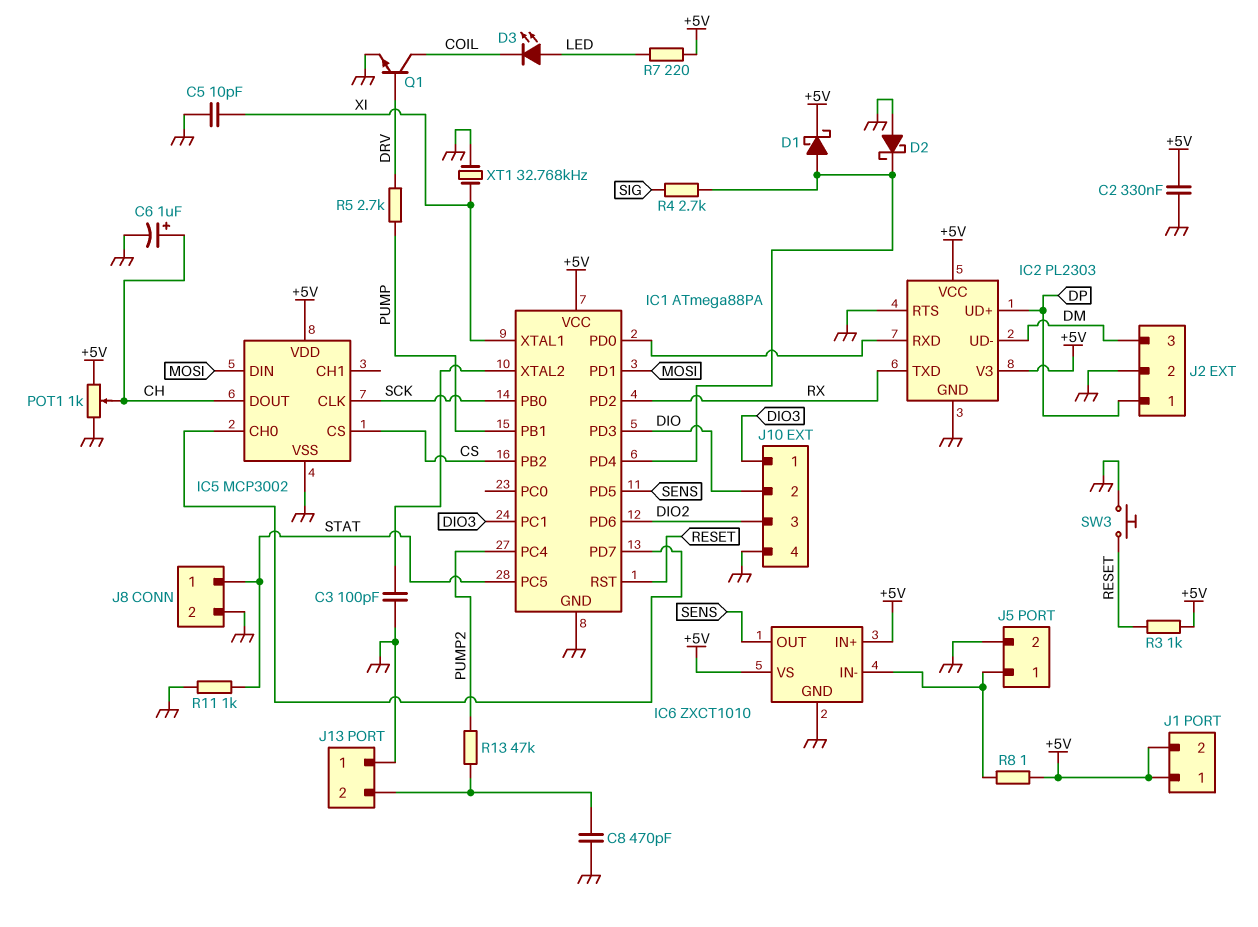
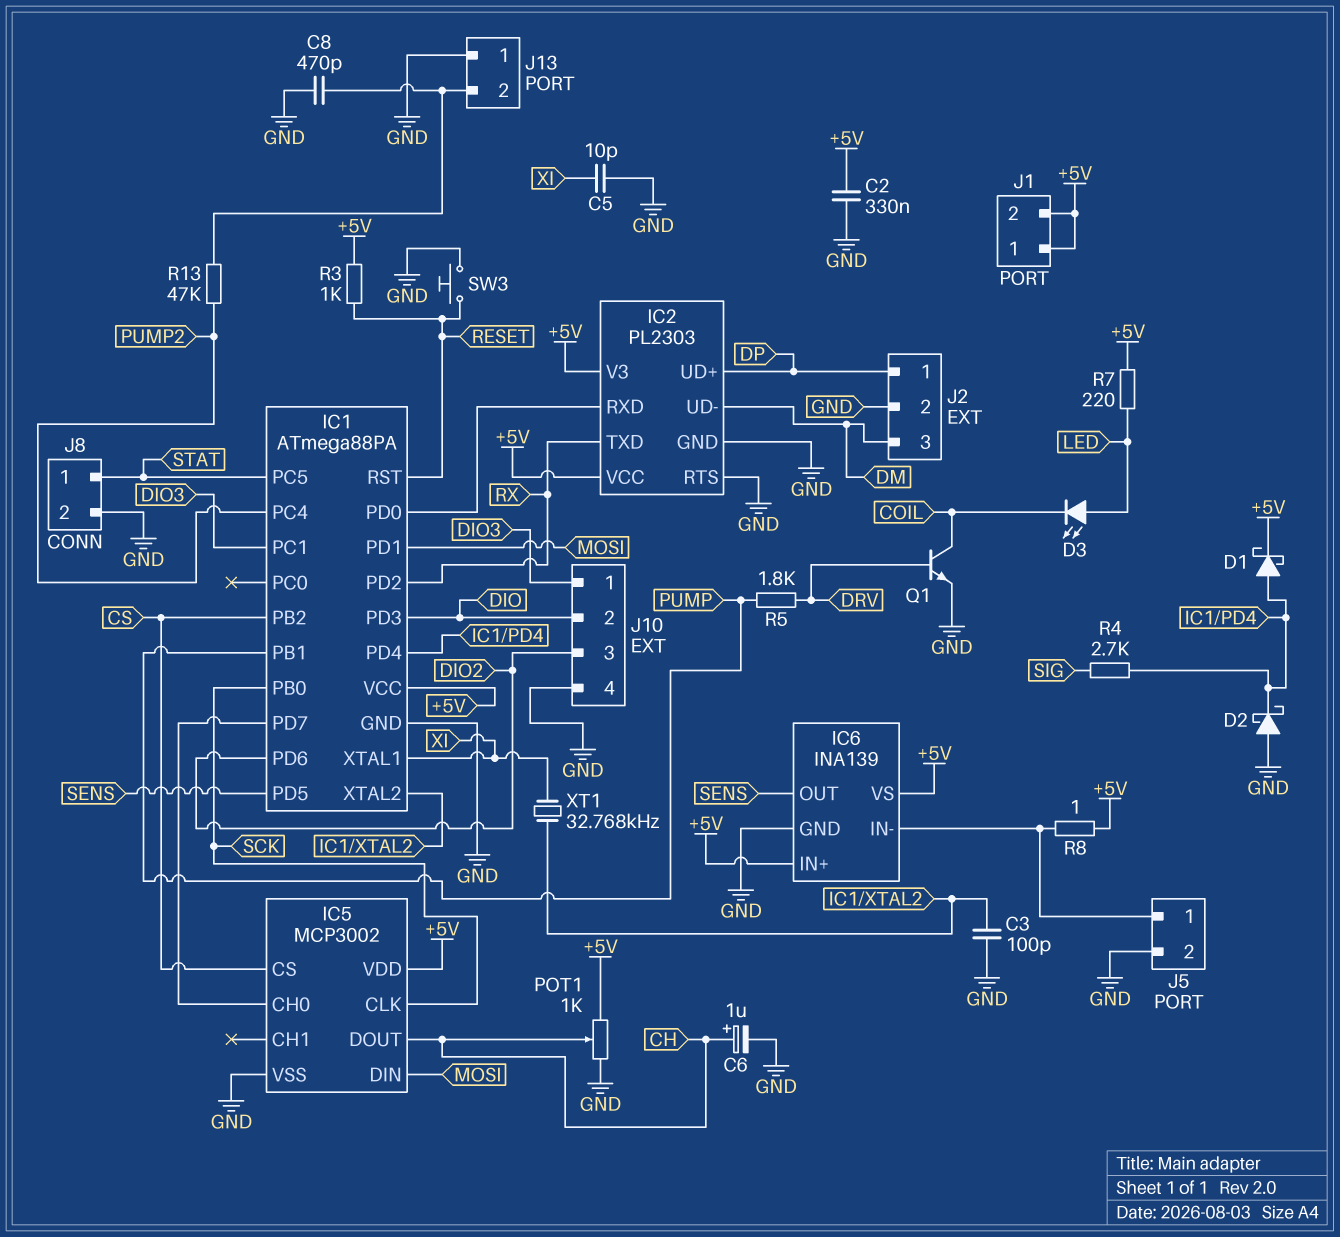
IC6: ZXCT1010 -> INA139
R5: 2.7k (DRV, PUMP) -> 1.8k (DRV, PUMP)
R11: 1k (GND, STAT) -> none
XT1: 32.768kHz (GND, XI) -> 32.768kHz (IC1/XTAL2, XI)

